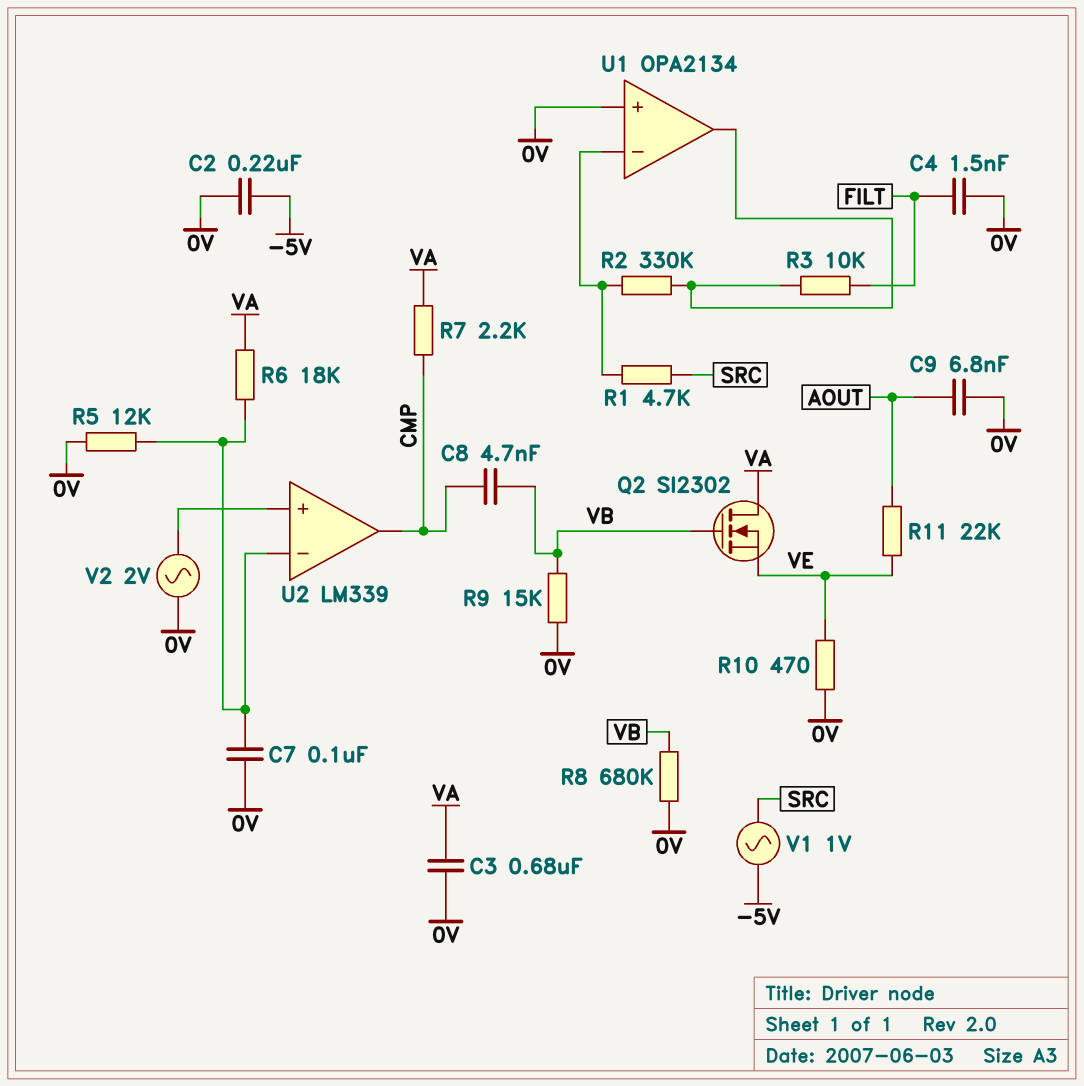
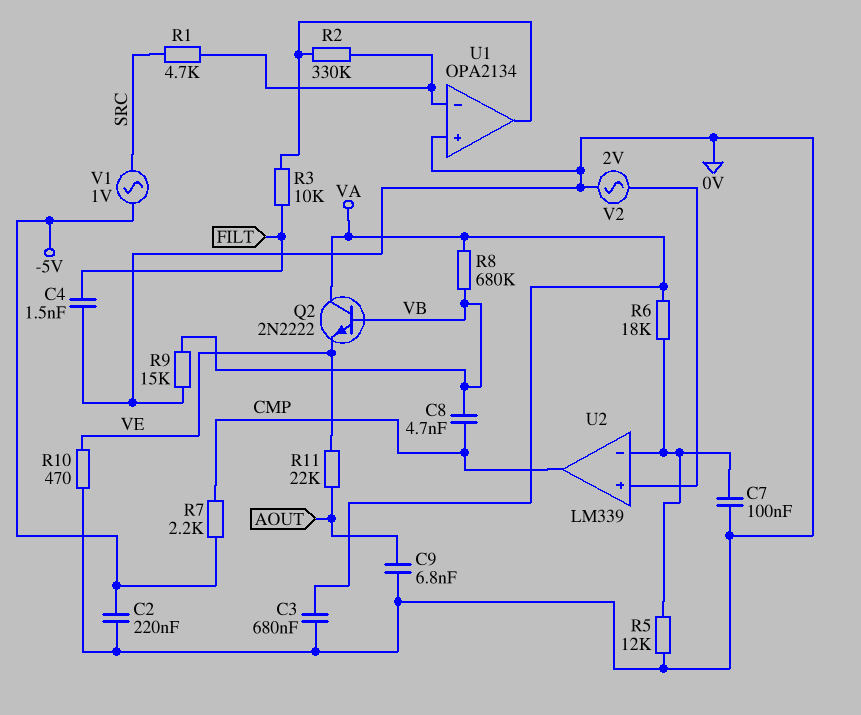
Q2: NMOS SI2302 (G VB, D VA, S VE) -> NPN 2N2222 (B VB, C VA, E VE)
R7: 2.2k (CMP, VA) -> 2.2k (-5V, CMP)
R8: 680k (0V, VB) -> 680k (VA, VB)

